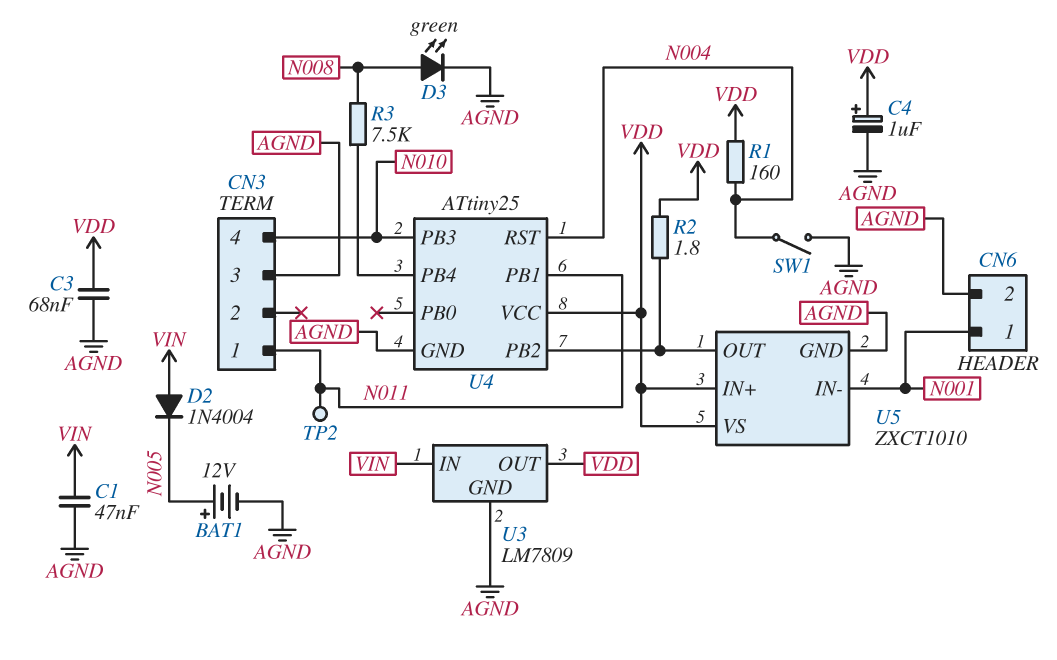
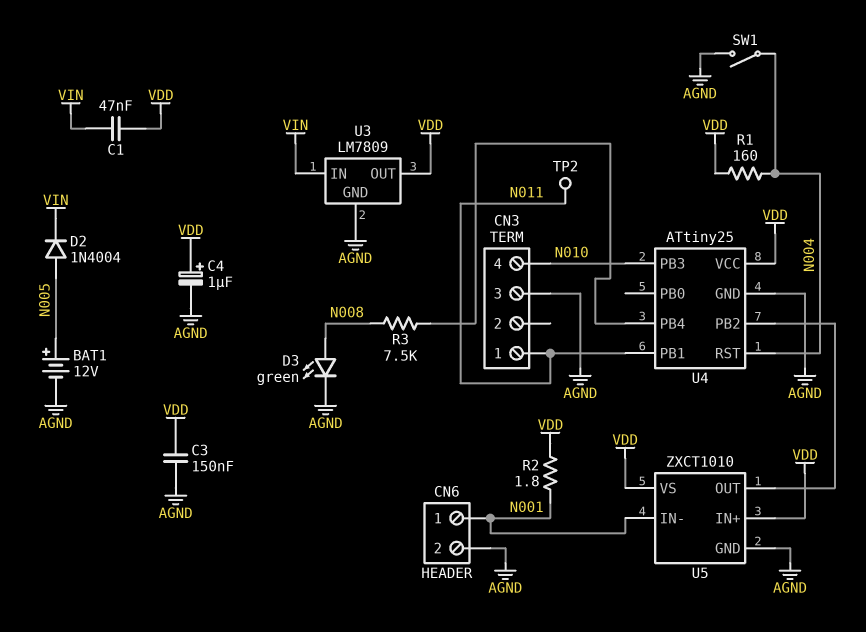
C1: 47nF (AGND, VIN) -> 47nF (VDD, VIN)
C3: 68nF (AGND, VDD) -> 150nF (AGND, VDD)
D2: diode 1N4004 (A VIN, K N005) -> diode 1N4004 (A N005, K VIN)
R2: 1.8 (U4/PB2, VDD) -> 1.8 (N001, VDD)

